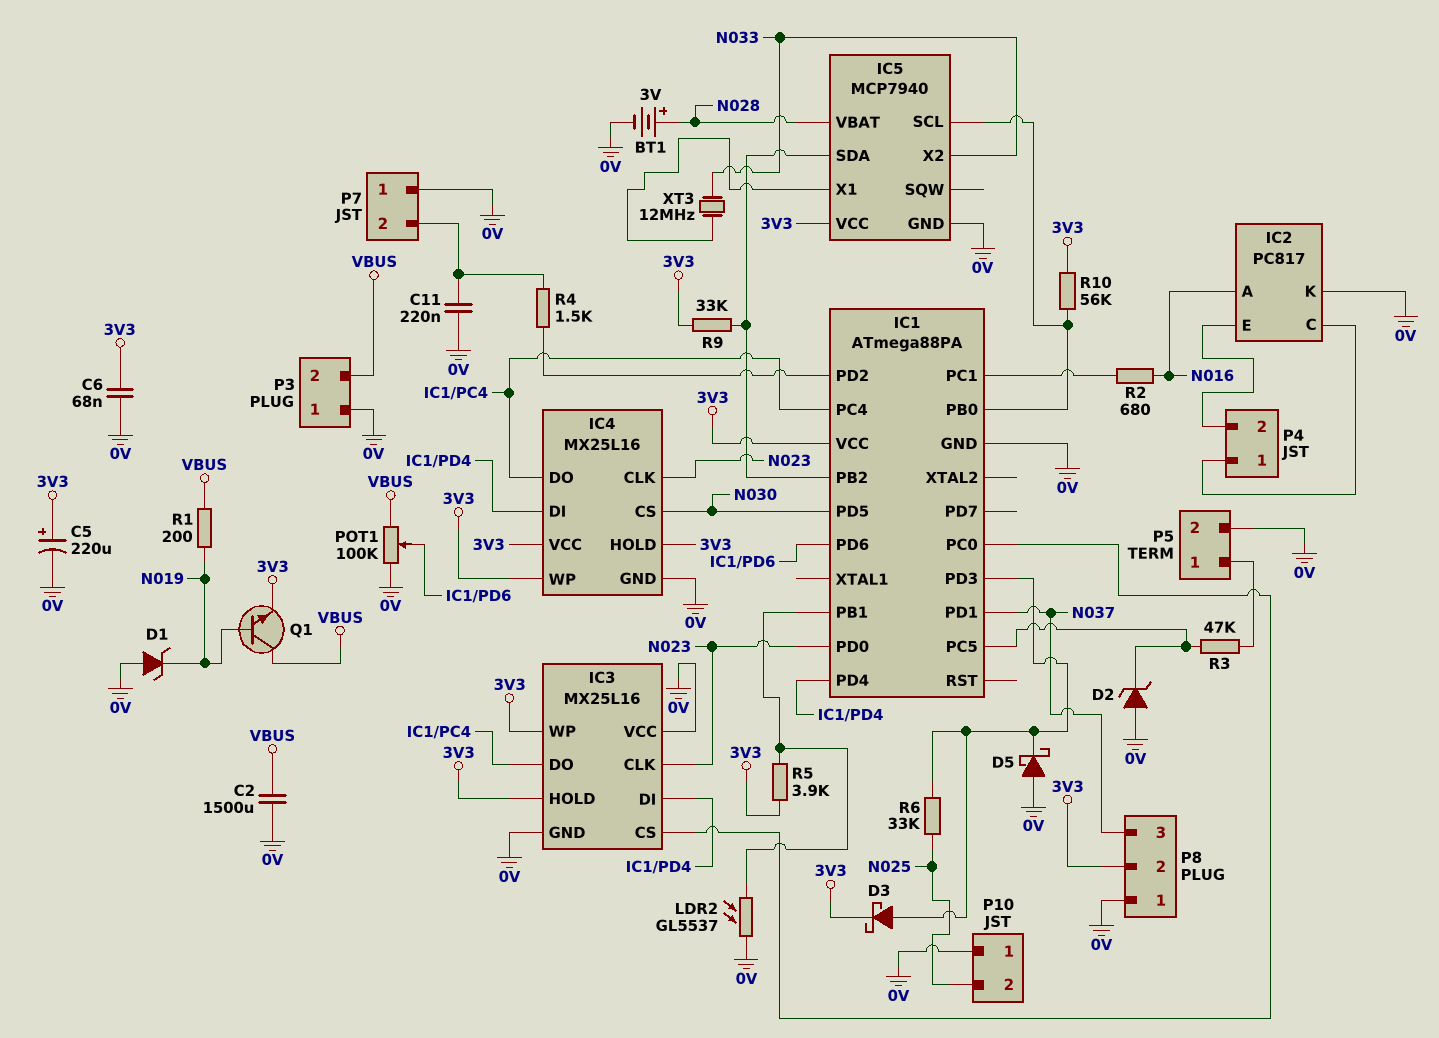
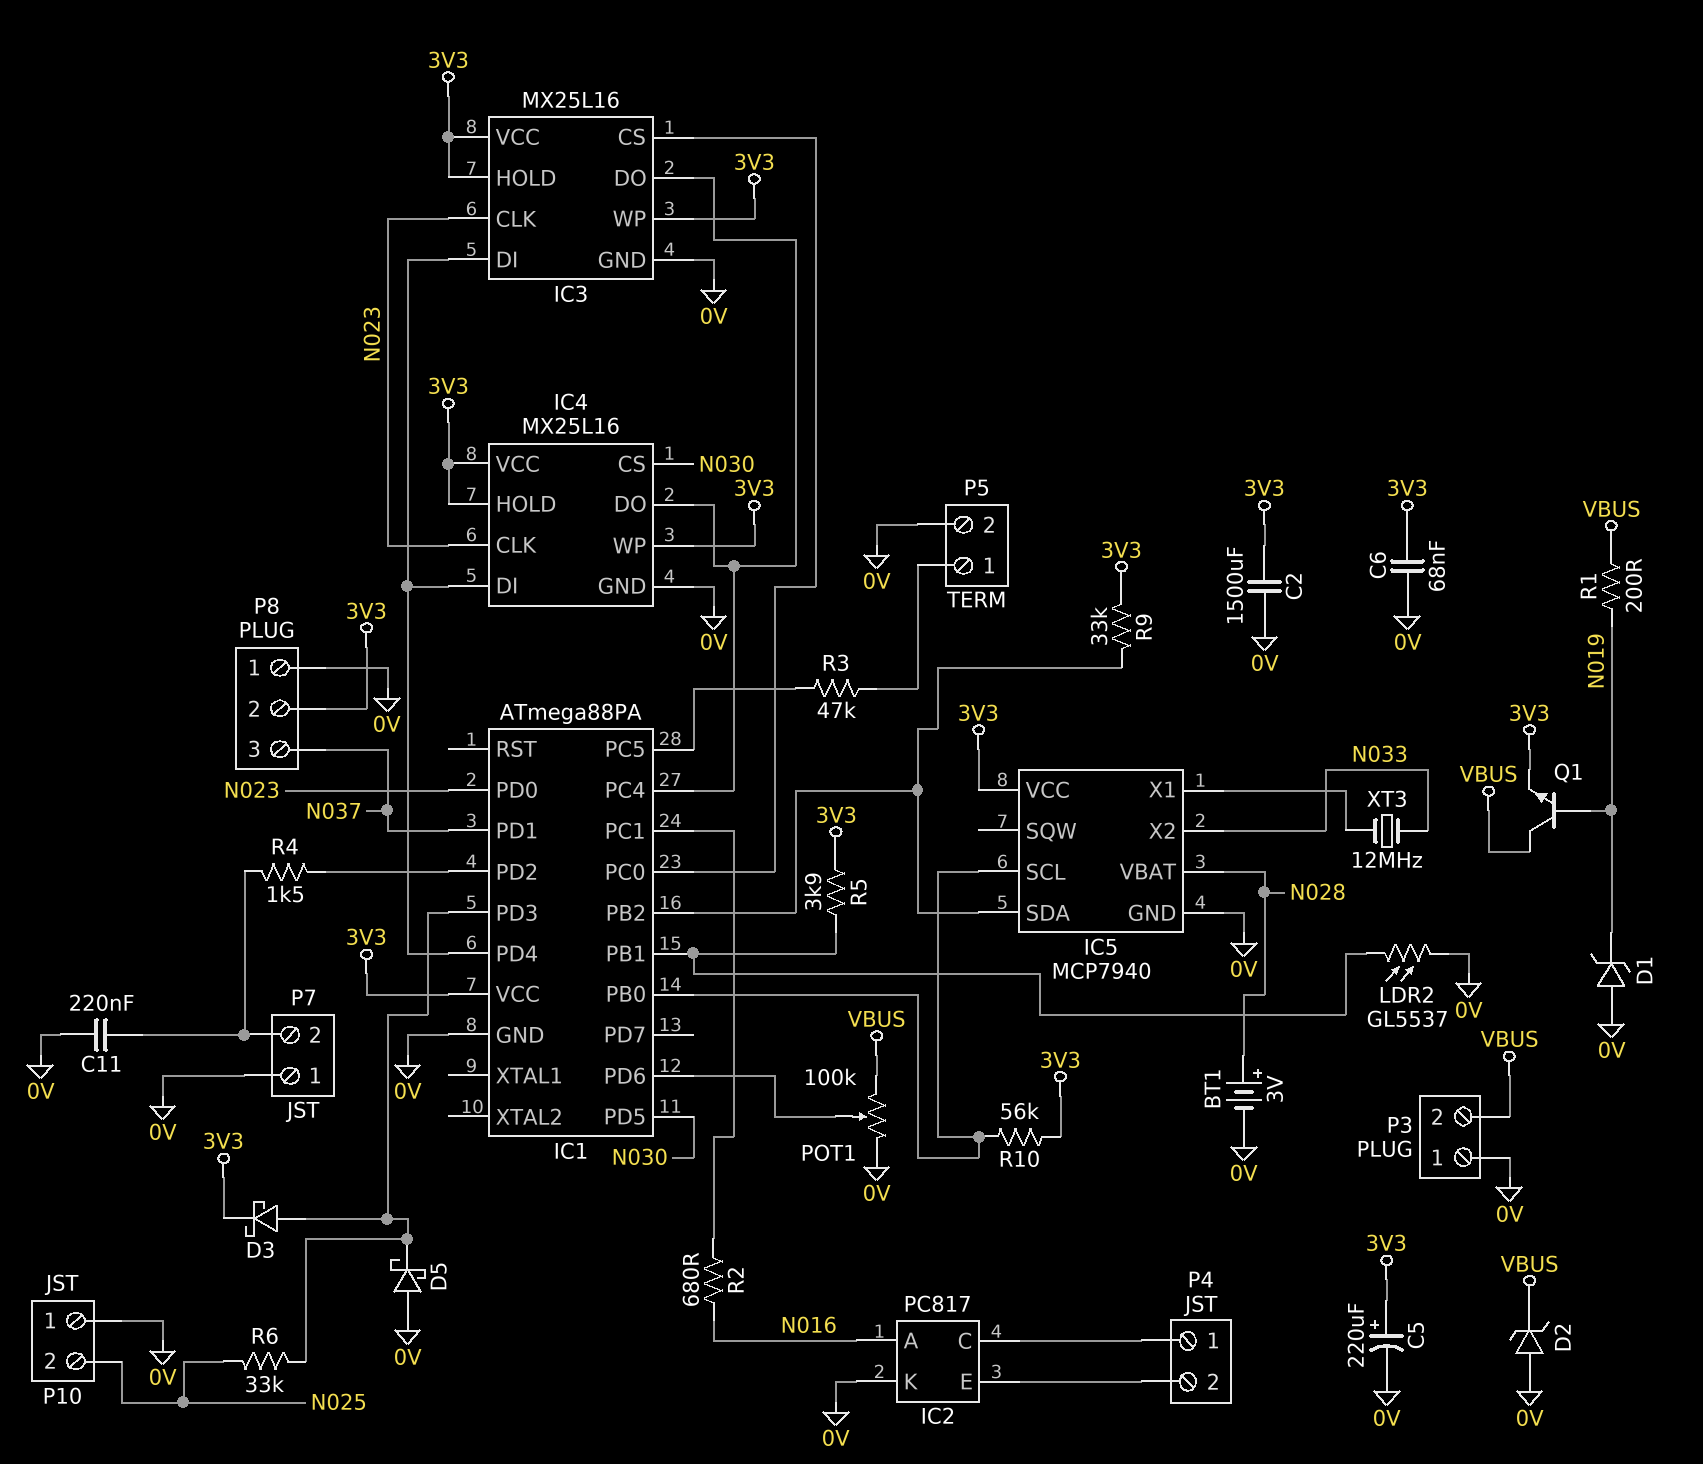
C2: 1500uF (0V, VBUS) -> 1500uF (0V, 3V3)
D2: zener (A 0V, K IC1/PC5) -> zener (A 0V, K VBUS)
IC3 pin VCC: 0V -> 3V3

